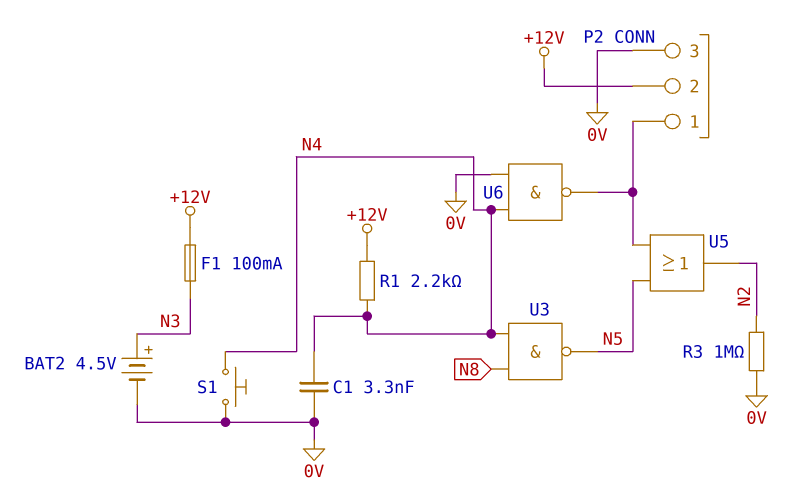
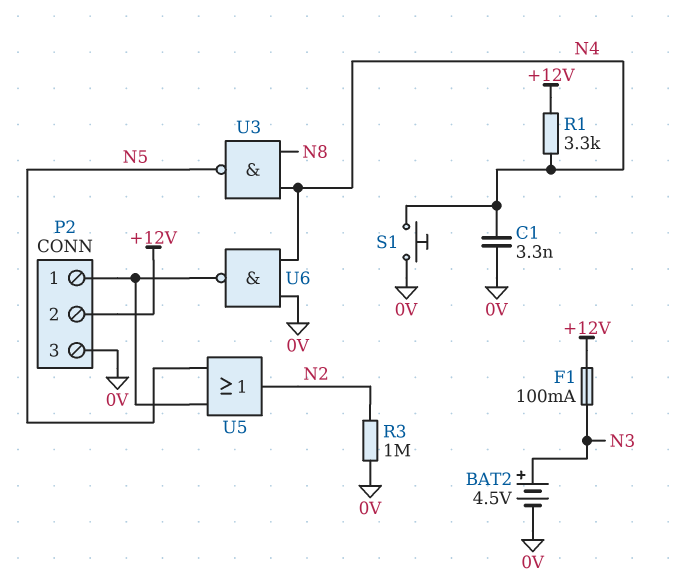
R1: 2.2k (+12V, N4) -> 3.3k (+12V, N4)

